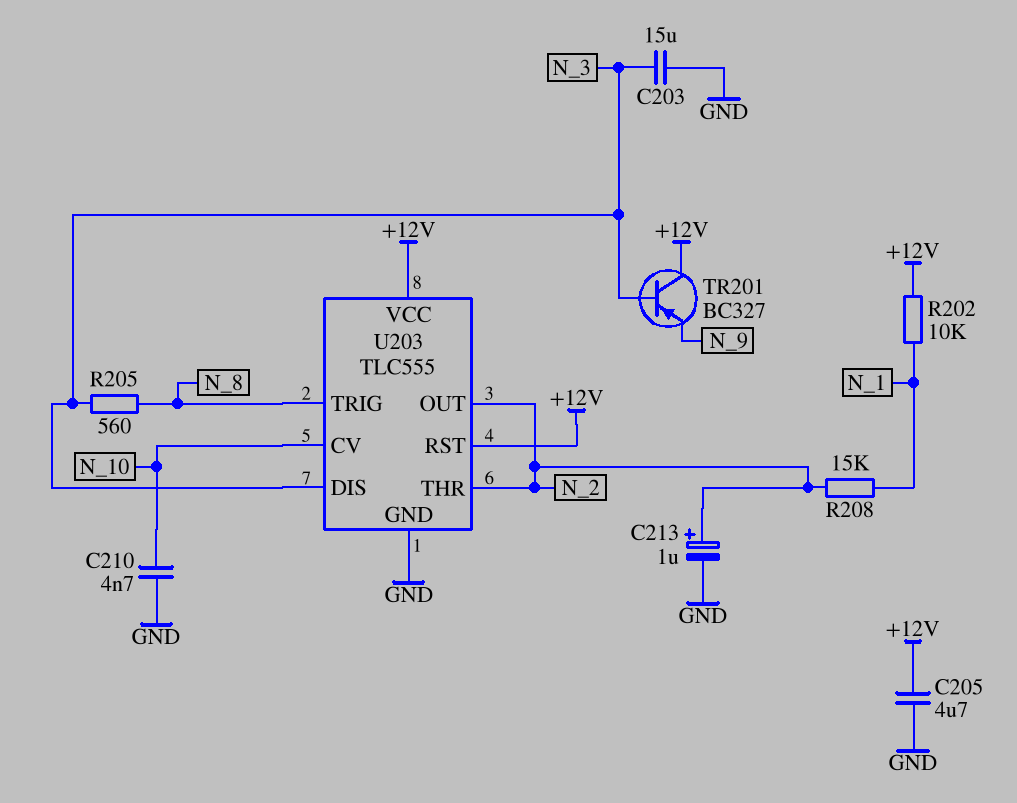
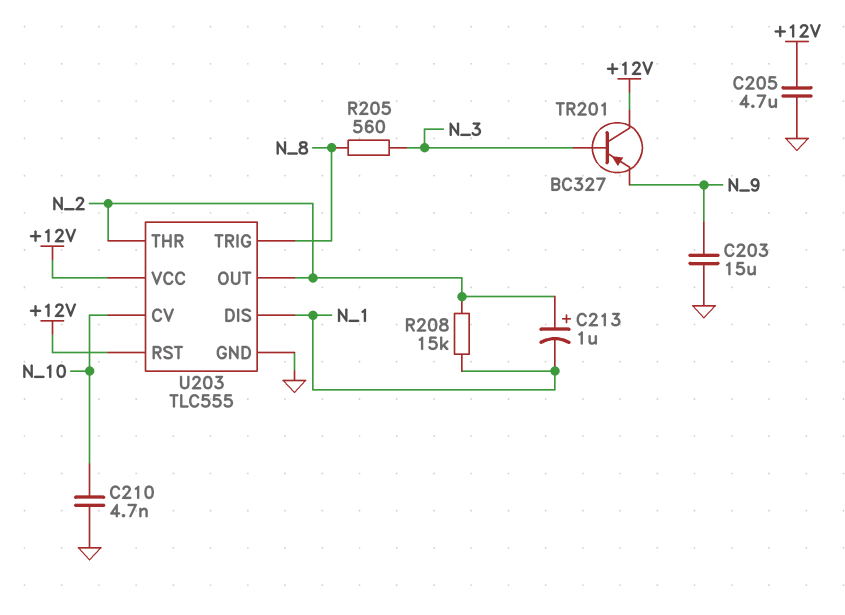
C203: 15uF (GND, N_3) -> 15uF (GND, N_9)
C213: 1uF (plus N_2, minus GND) -> 1uF (plus N_2, minus N_1)
R202: 10k (+12V, N_1) -> none
U203 pin DIS: N_3 -> N_1

